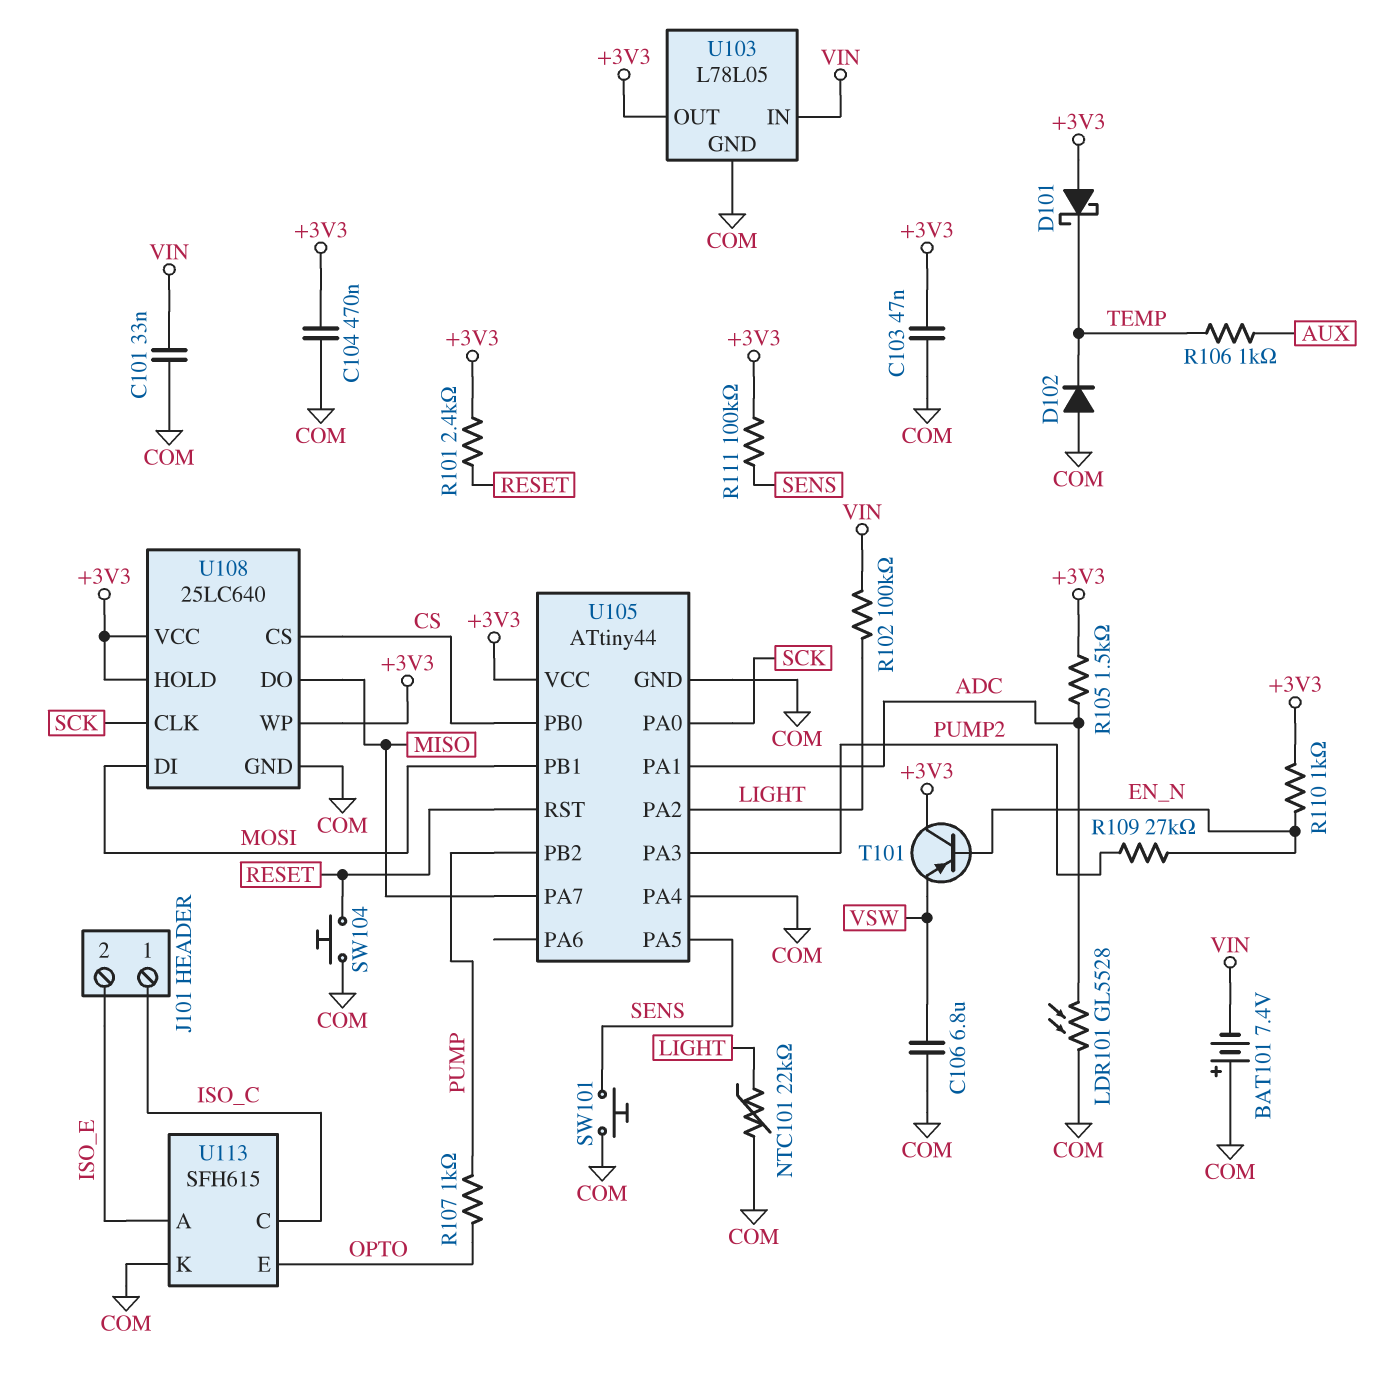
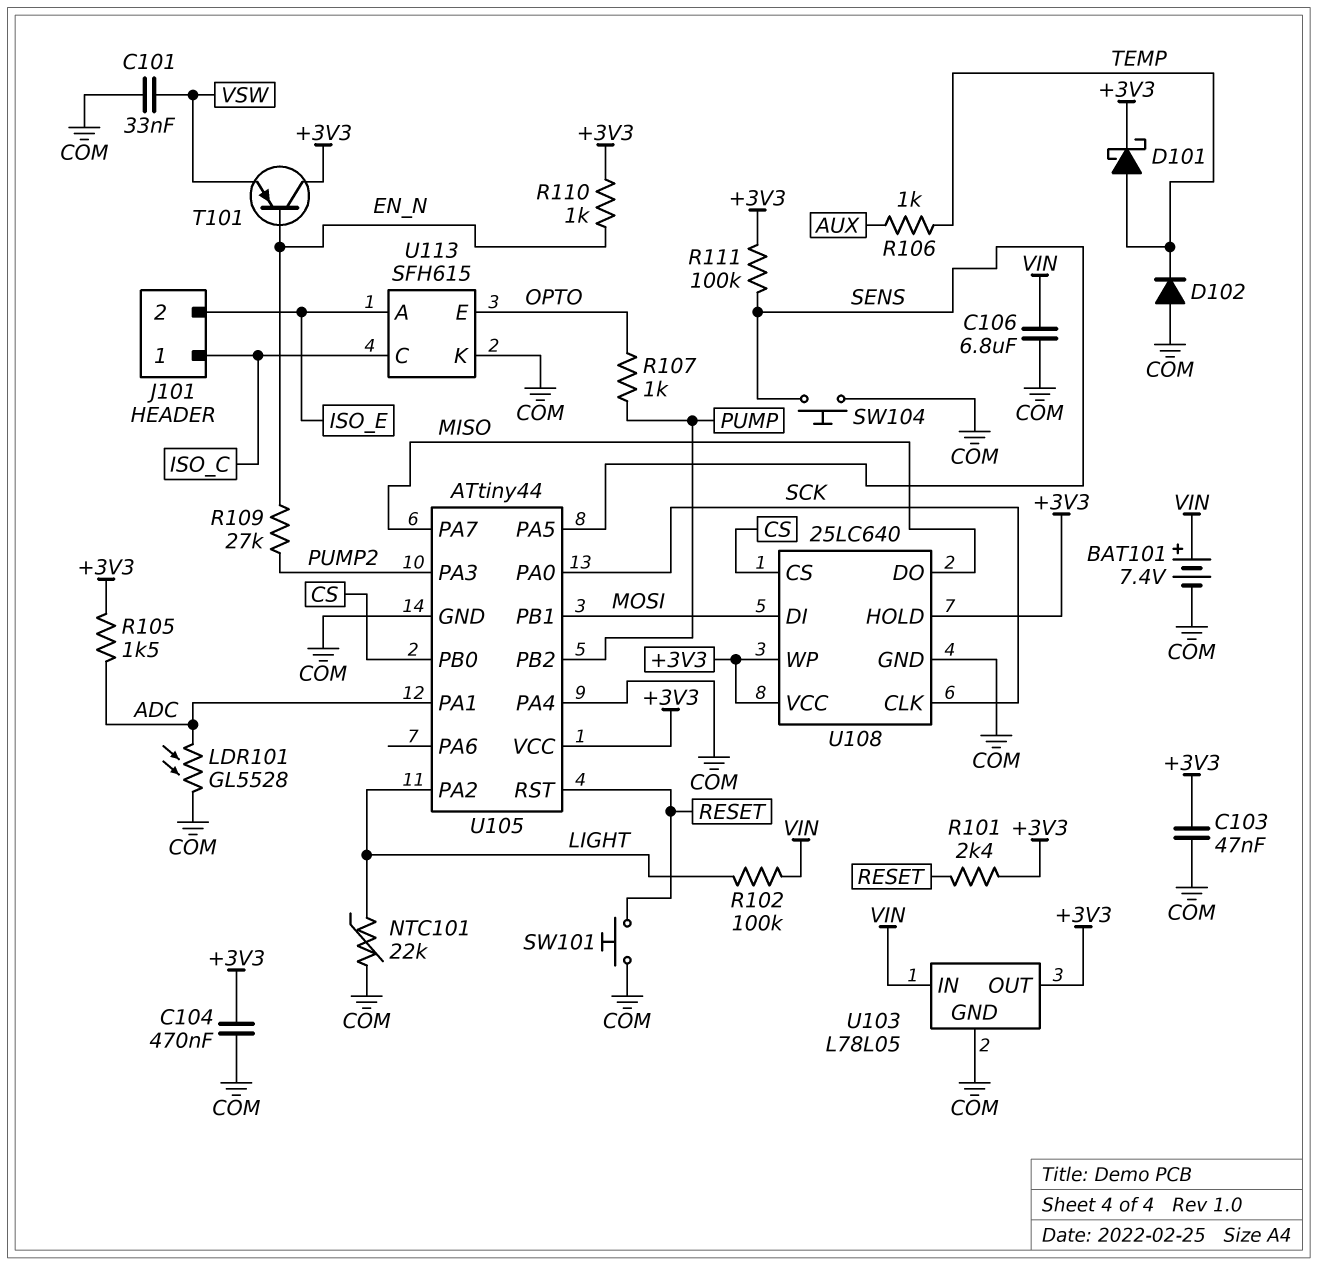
BAT101: 7.4V (plus COM, minus VIN) -> 7.4V (plus VIN, minus COM)
C101: 33nF (COM, VIN) -> 33nF (COM, VSW)
C106: 6.8uF (COM, VSW) -> 6.8uF (COM, VIN)
D101: schottky (A +3V3, K TEMP) -> schottky (A TEMP, K +3V3)
SW101: button (COM, SENS) -> button (COM, RESET)
SW104: button (COM, RESET) -> button (COM, SENS)

